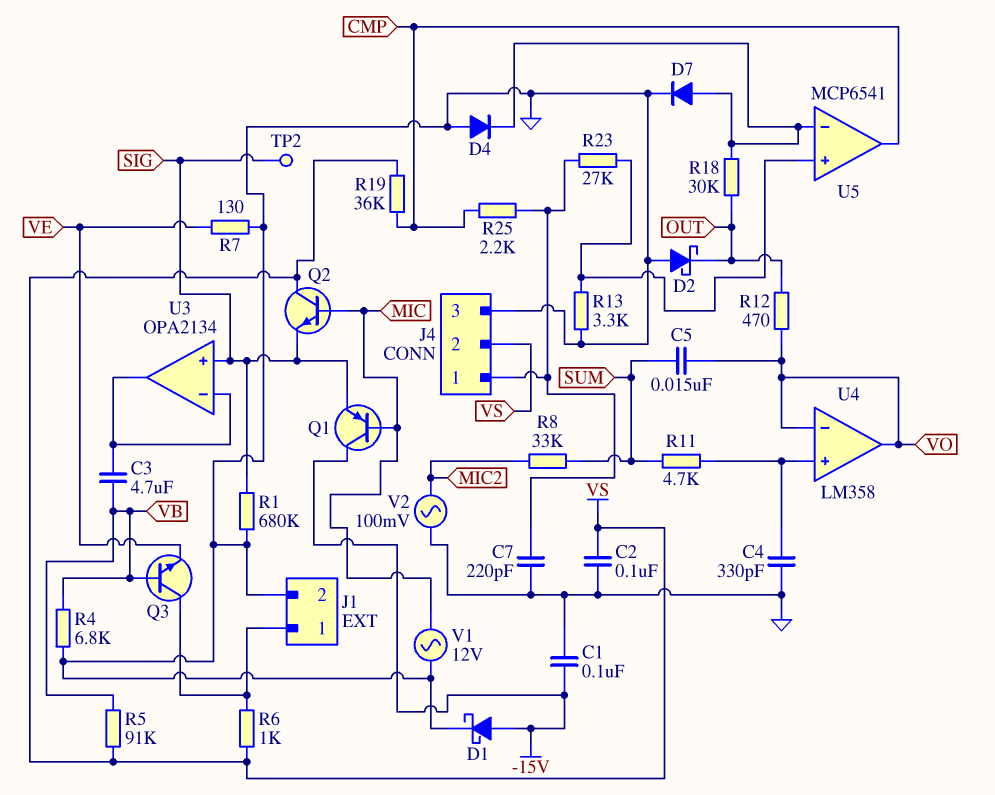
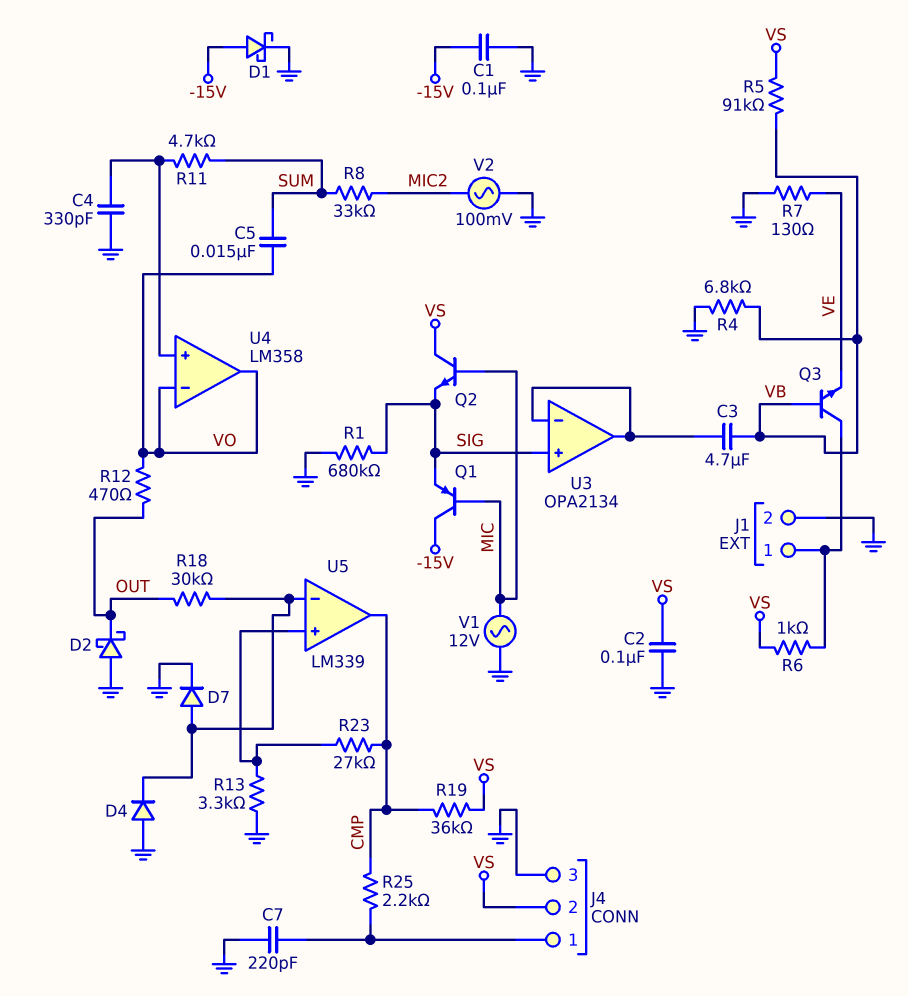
R23: 27k (J4/1, U5/in+) -> 27k (CMP, U5/in+)
TP2: test point (SIG) -> none
U5: MCP6541 -> LM339

